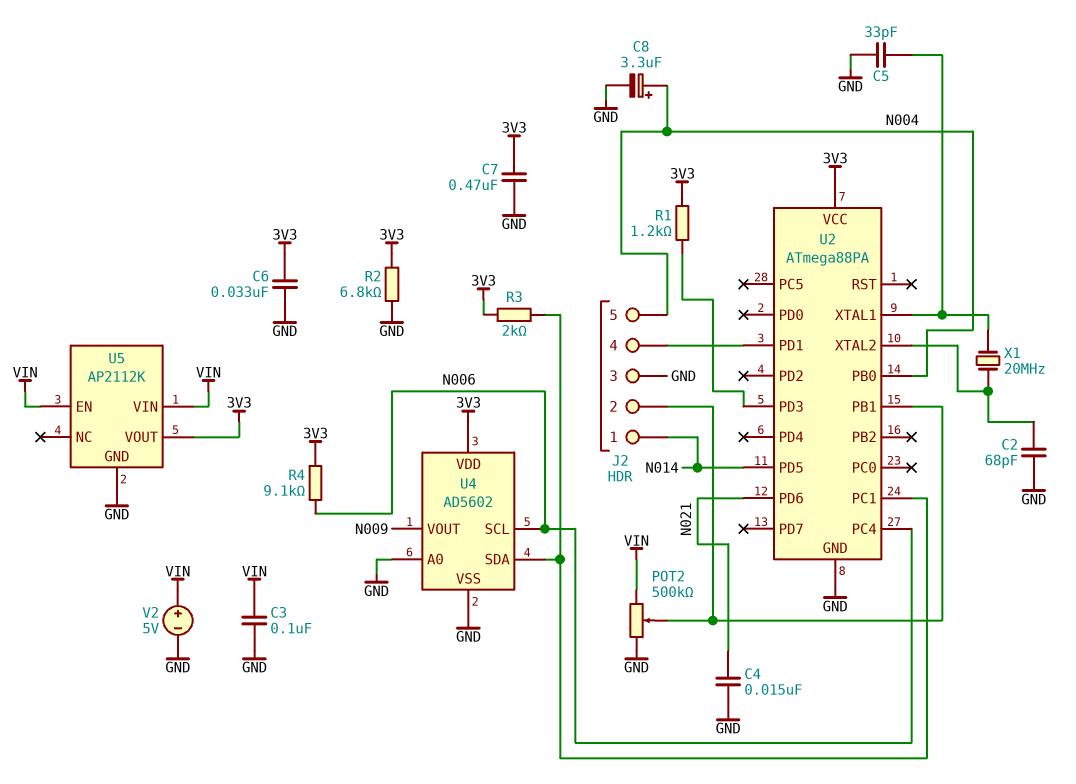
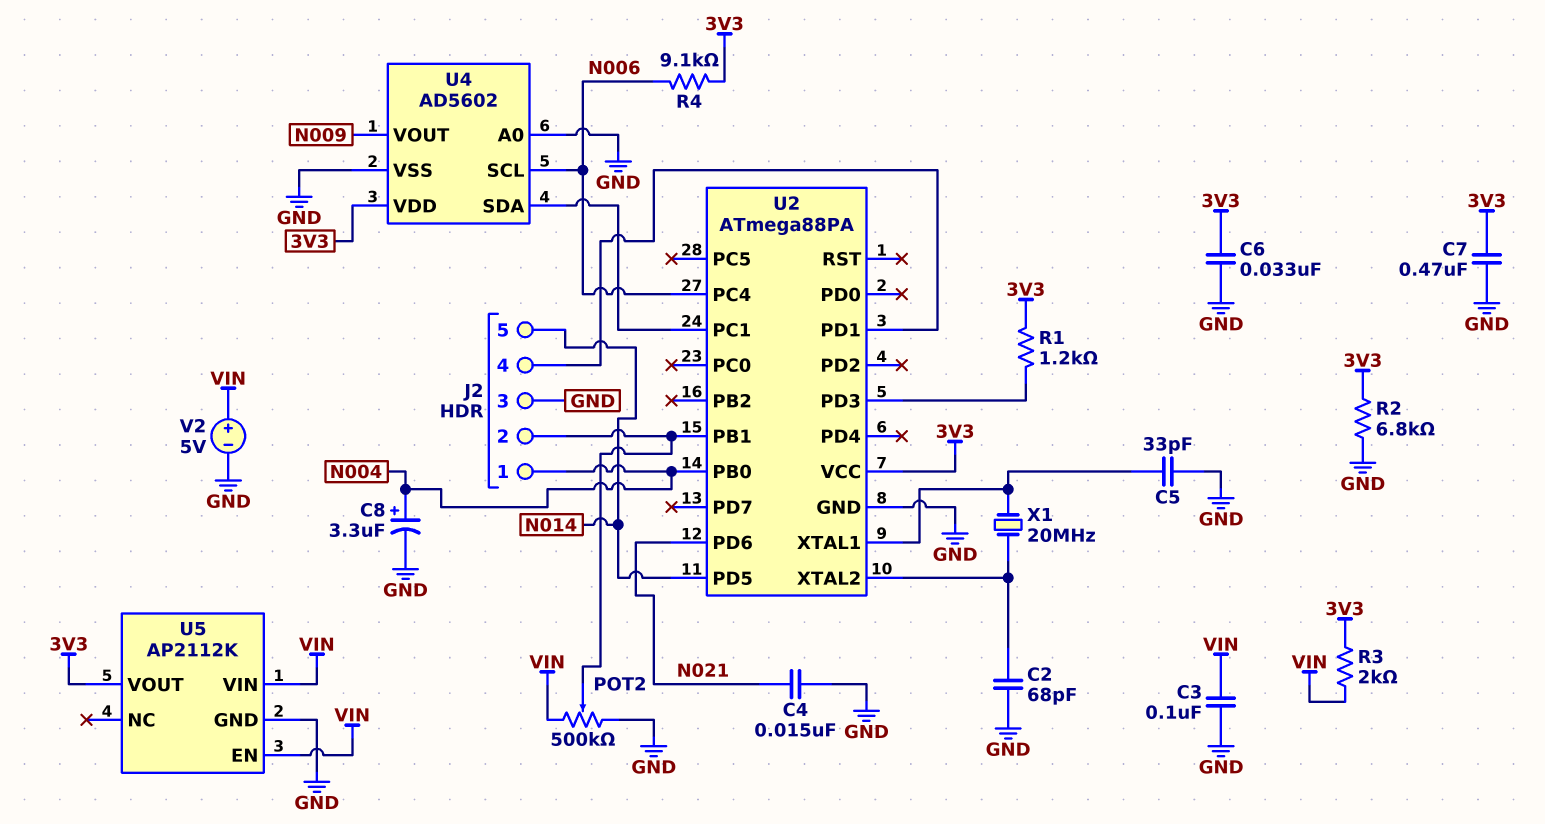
J2 pin 1: N014 -> N004
J2 pin 5: N004 -> N014
R3: 2k (3V3, U2/PC1) -> 2k (3V3, VIN)

